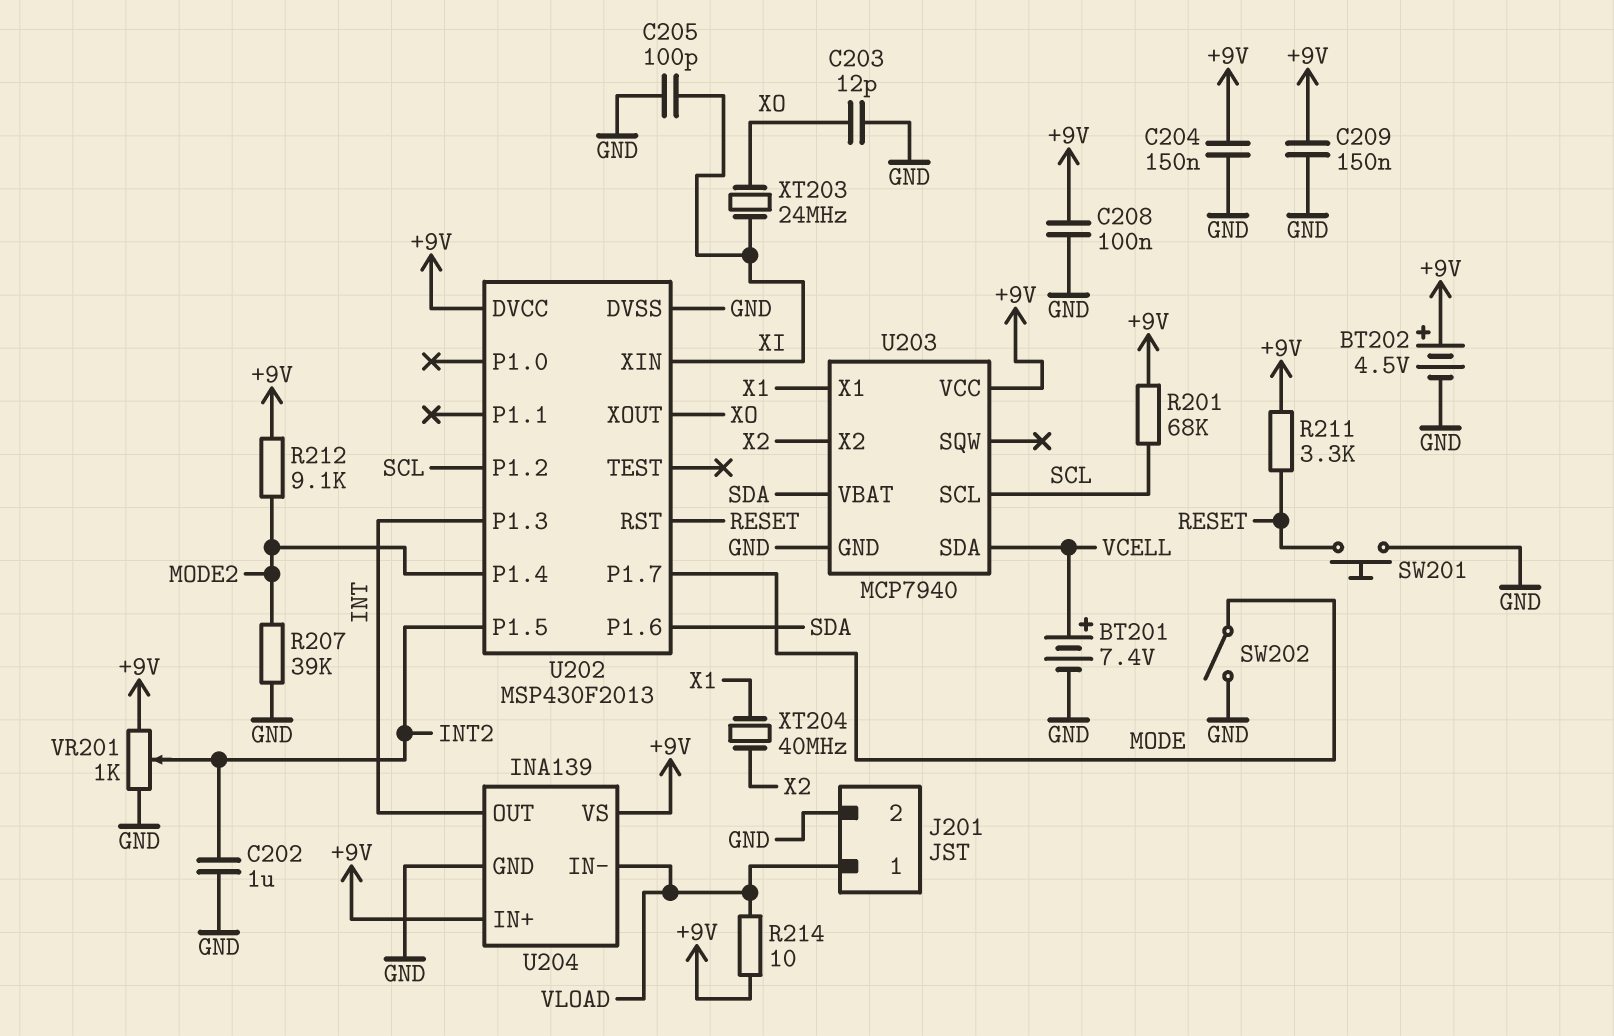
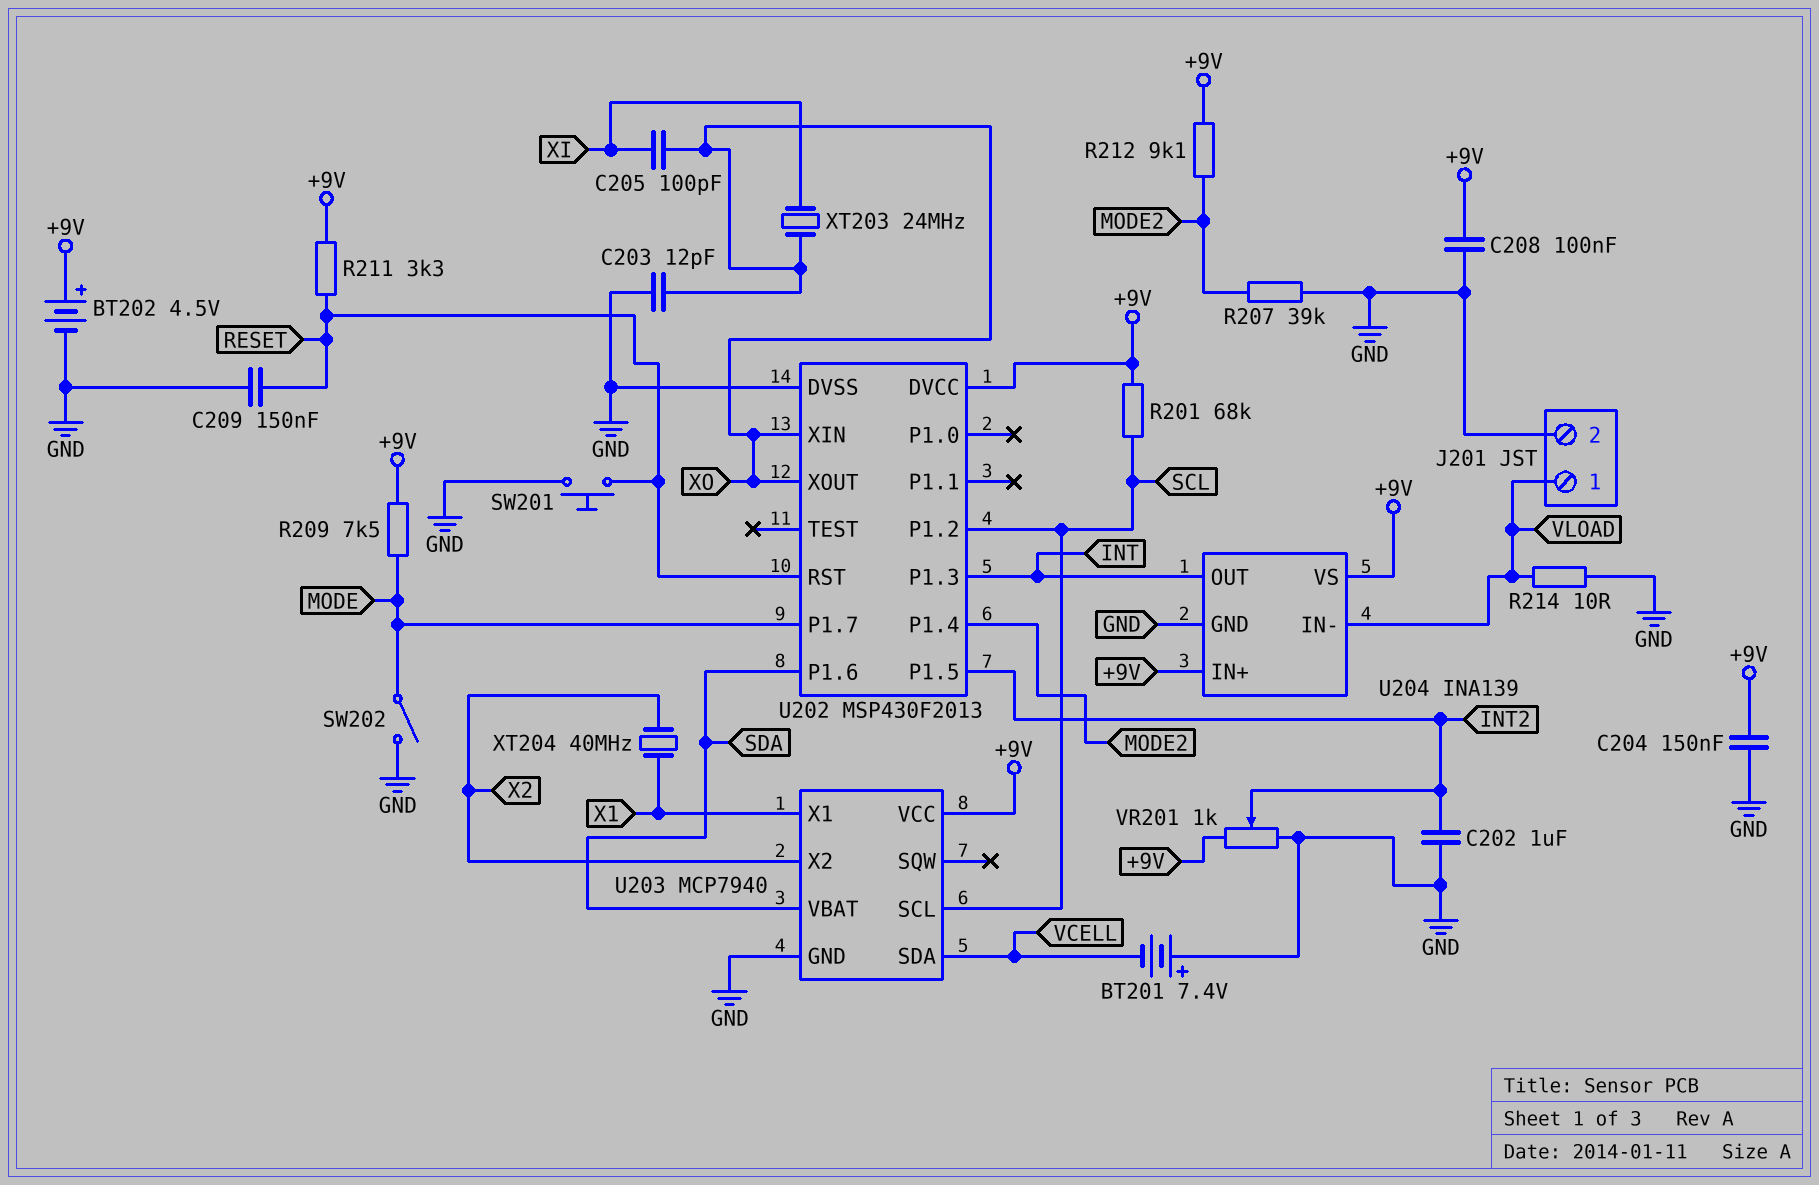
BT201: 7.4V (plus VCELL, minus GND) -> 7.4V (plus GND, minus VCELL)
C205: 100pF (GND, XI) -> 100pF (XI, XO)
C209: 150nF (+9V, GND) -> 150nF (GND, RESET)
R209: none -> 7.5k (+9V, MODE)
R214: 10 (+9V, VLOAD) -> 10 (GND, VLOAD)
U202 pin XIN: XI -> XO

